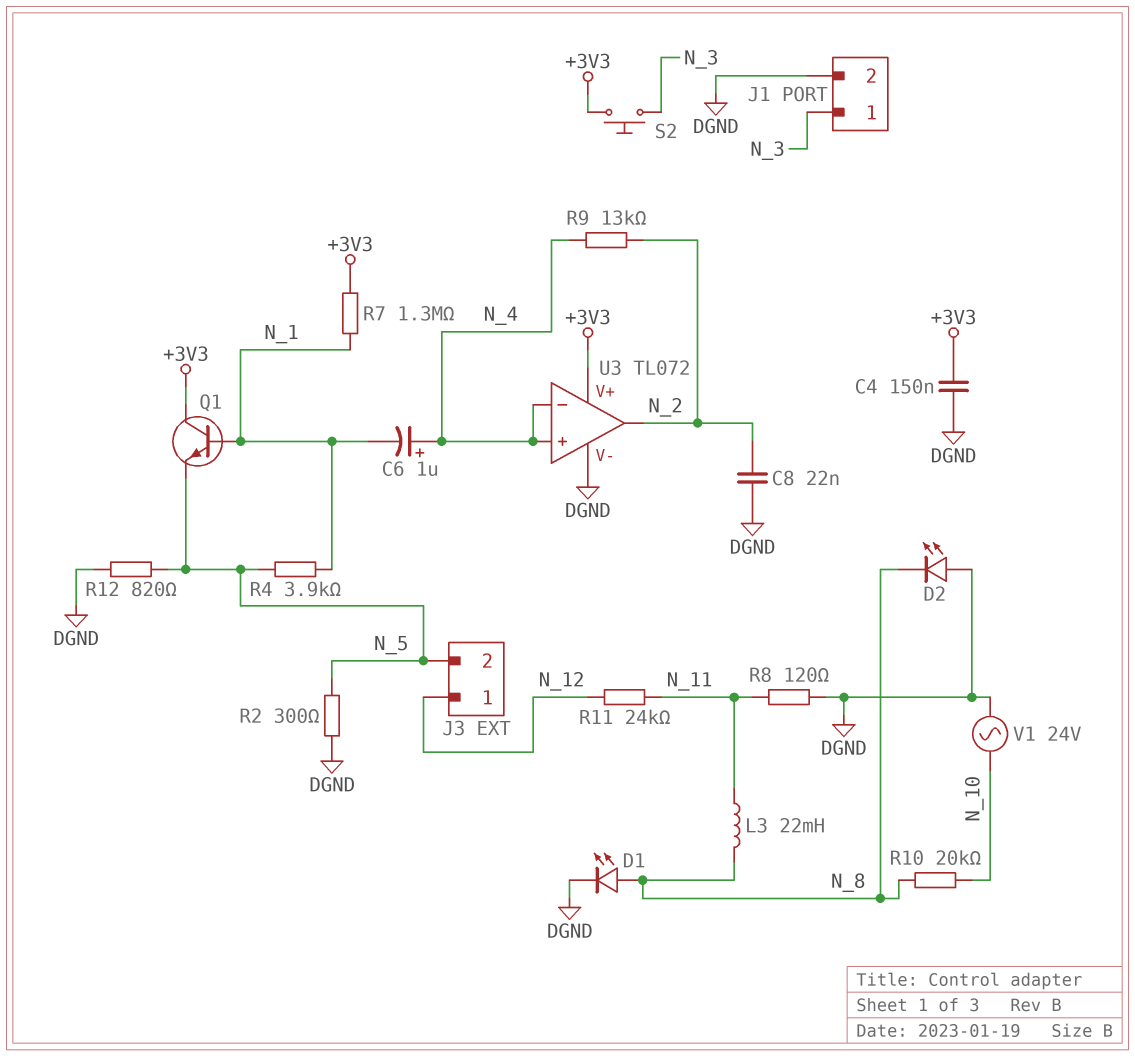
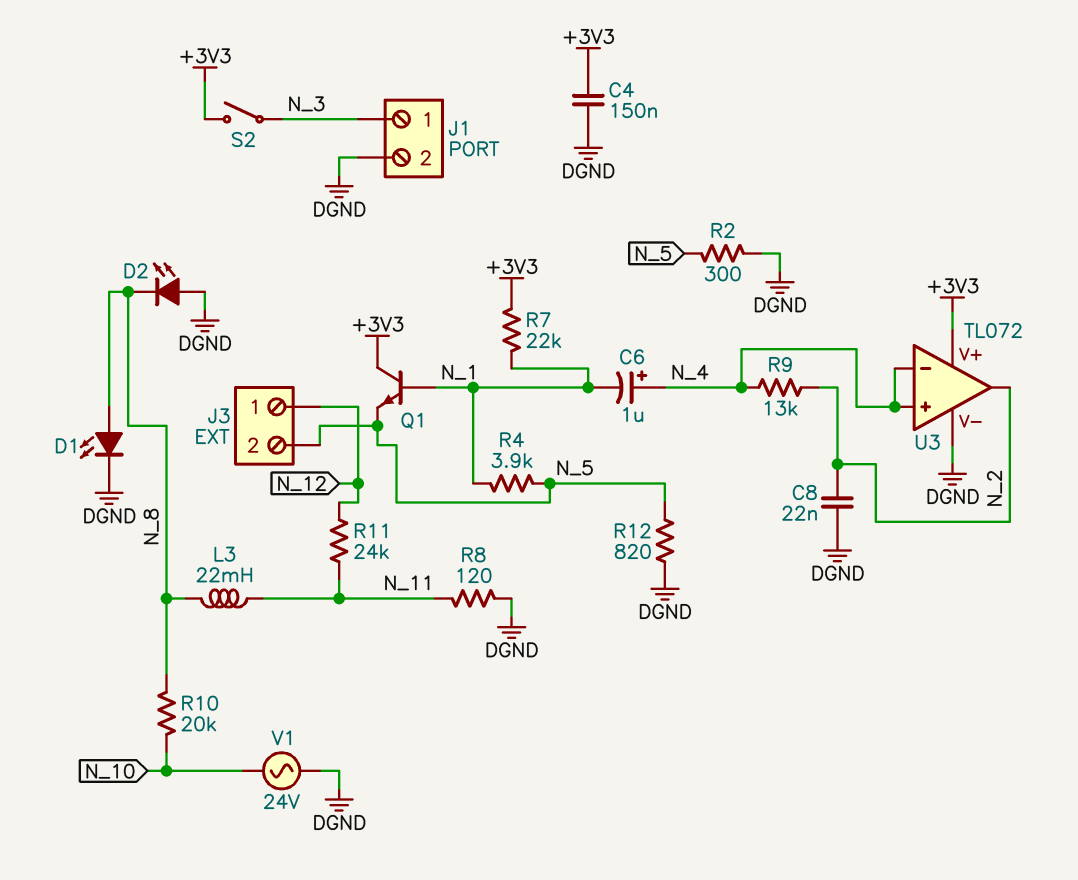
R7: 1.3M (+3V3, N_1) -> 22k (+3V3, N_1)
S2: button (+3V3, N_3) -> switch (+3V3, N_3)

